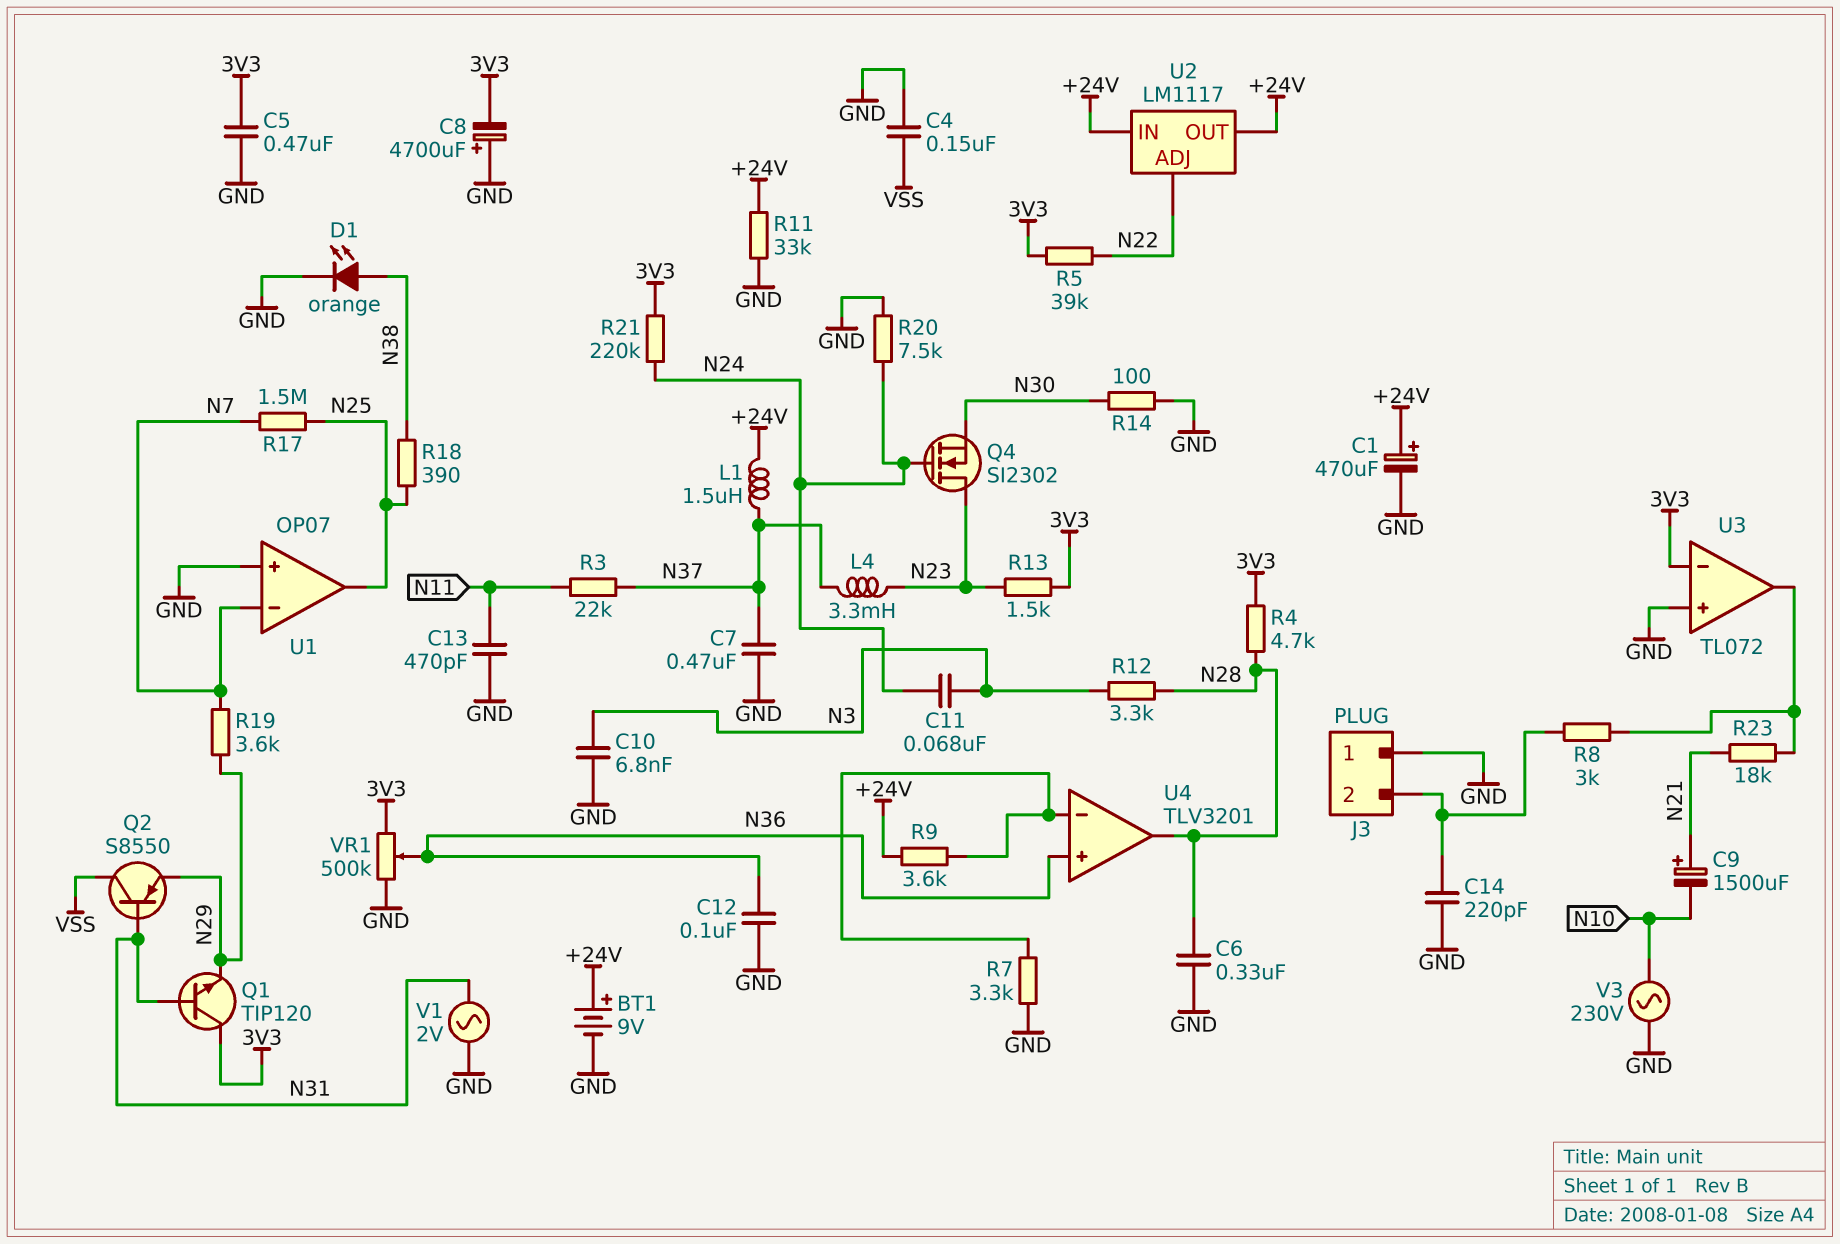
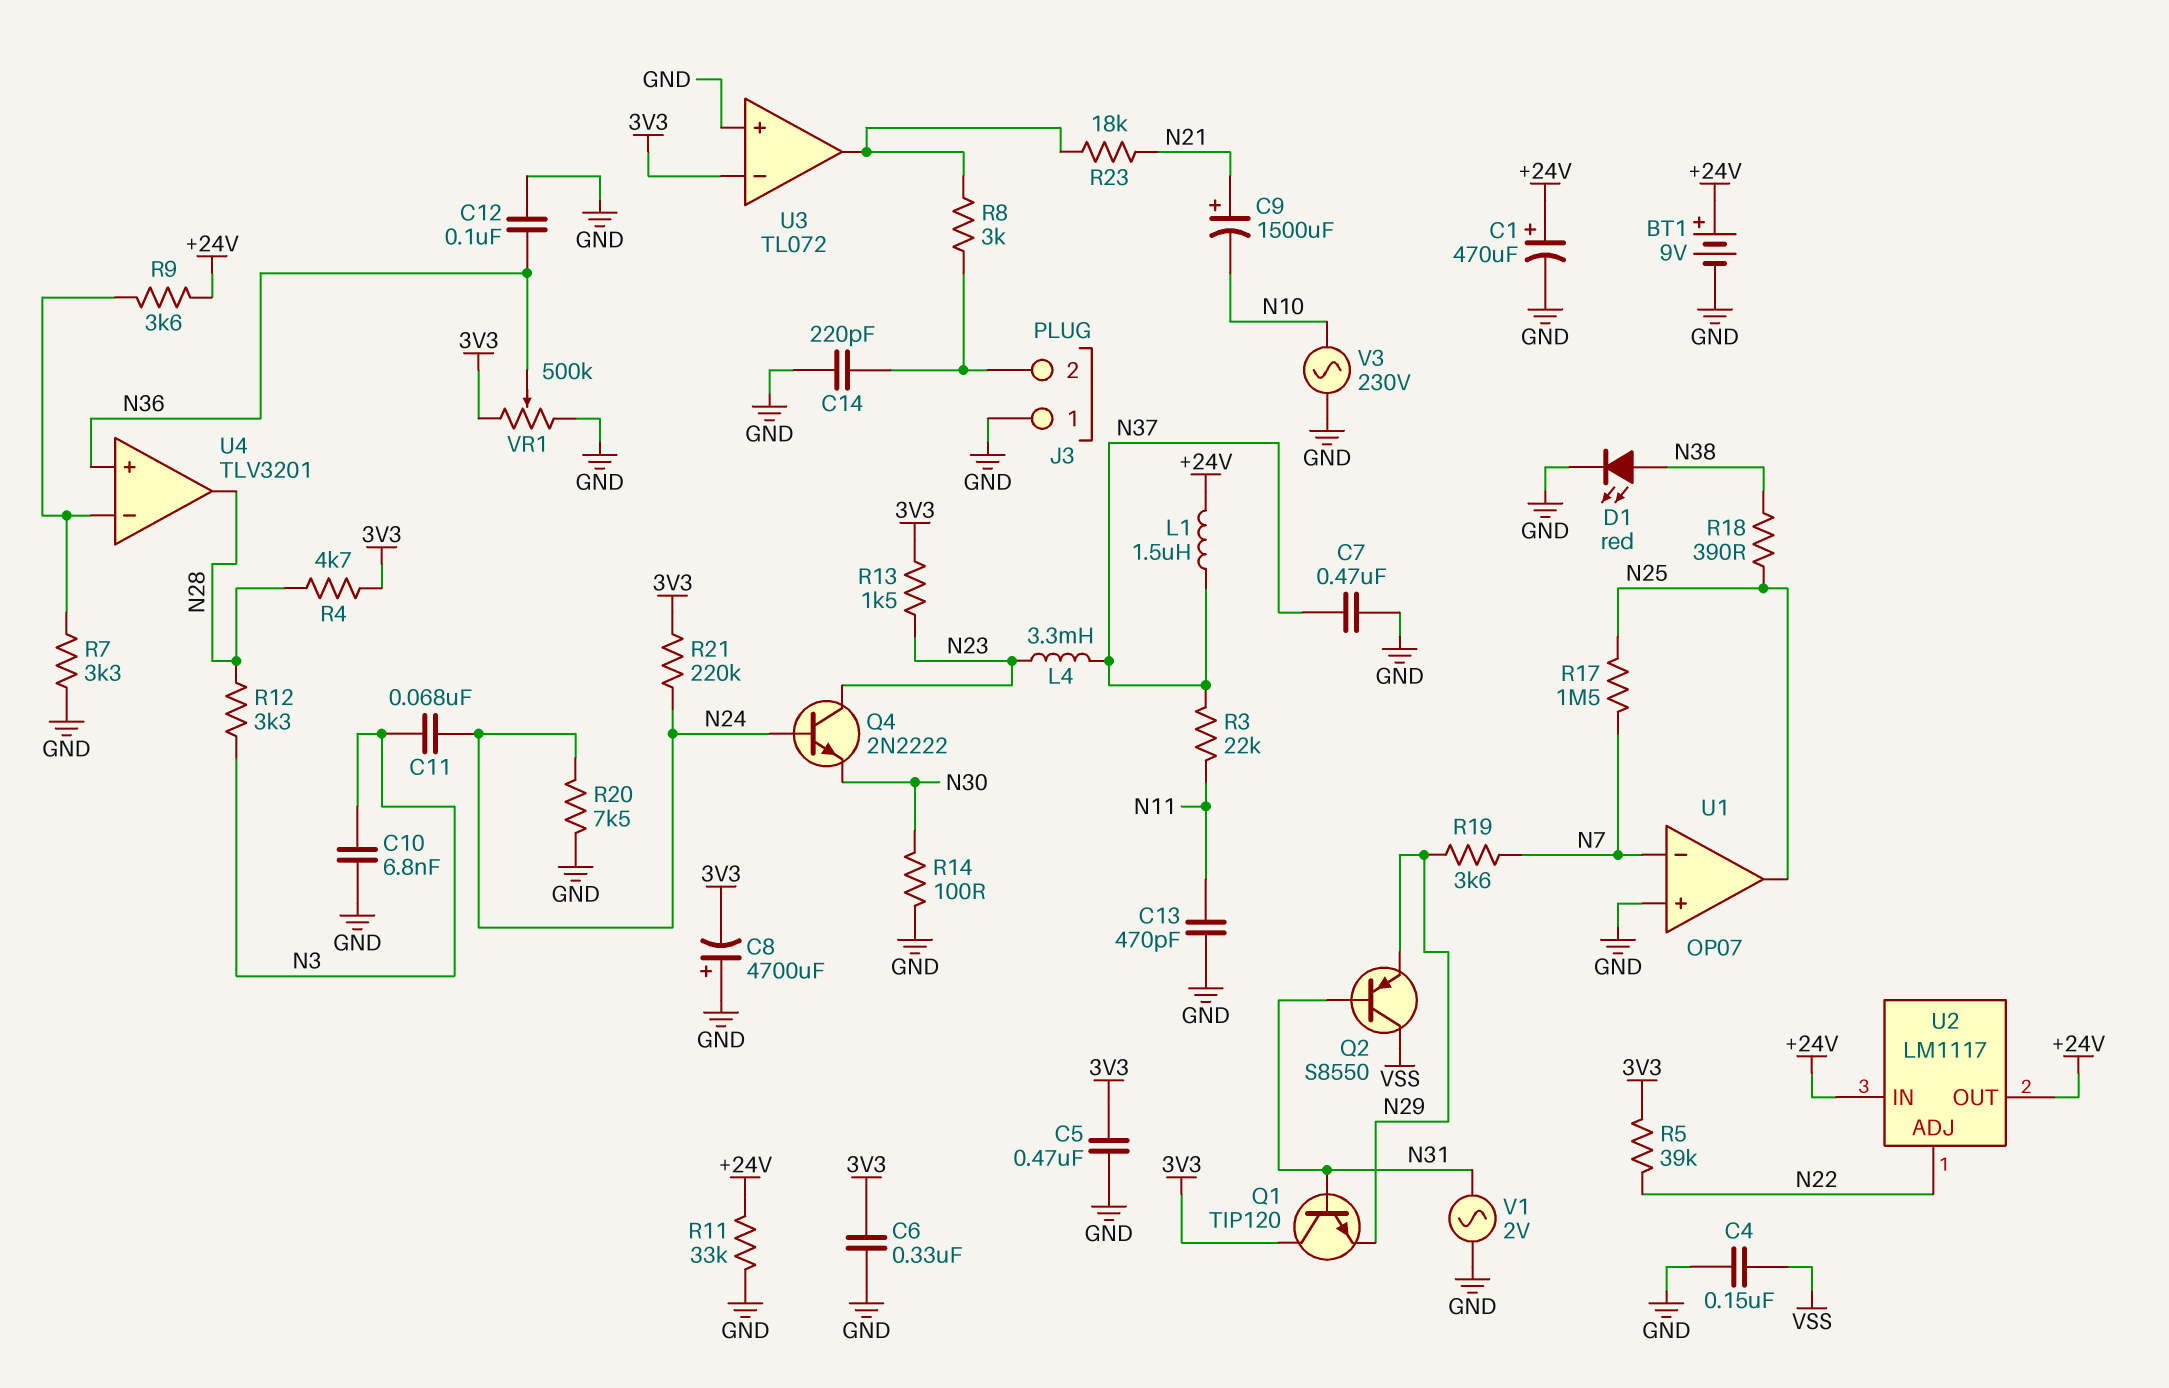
C6: 330nF (GND, N28) -> 330nF (3V3, GND)
D1: LED orange (A N38, K GND) -> LED red (A N38, K GND)
Q4: NMOS SI2302 (G N24, D N23, S N30) -> NPN 2N2222 (B N24, C N23, E N30)

